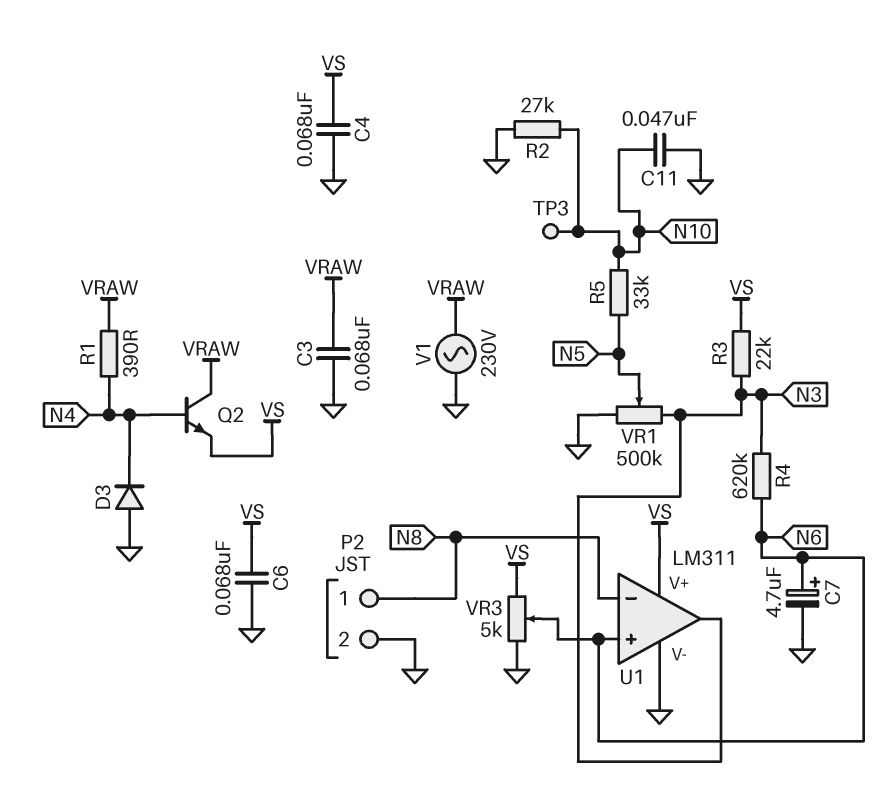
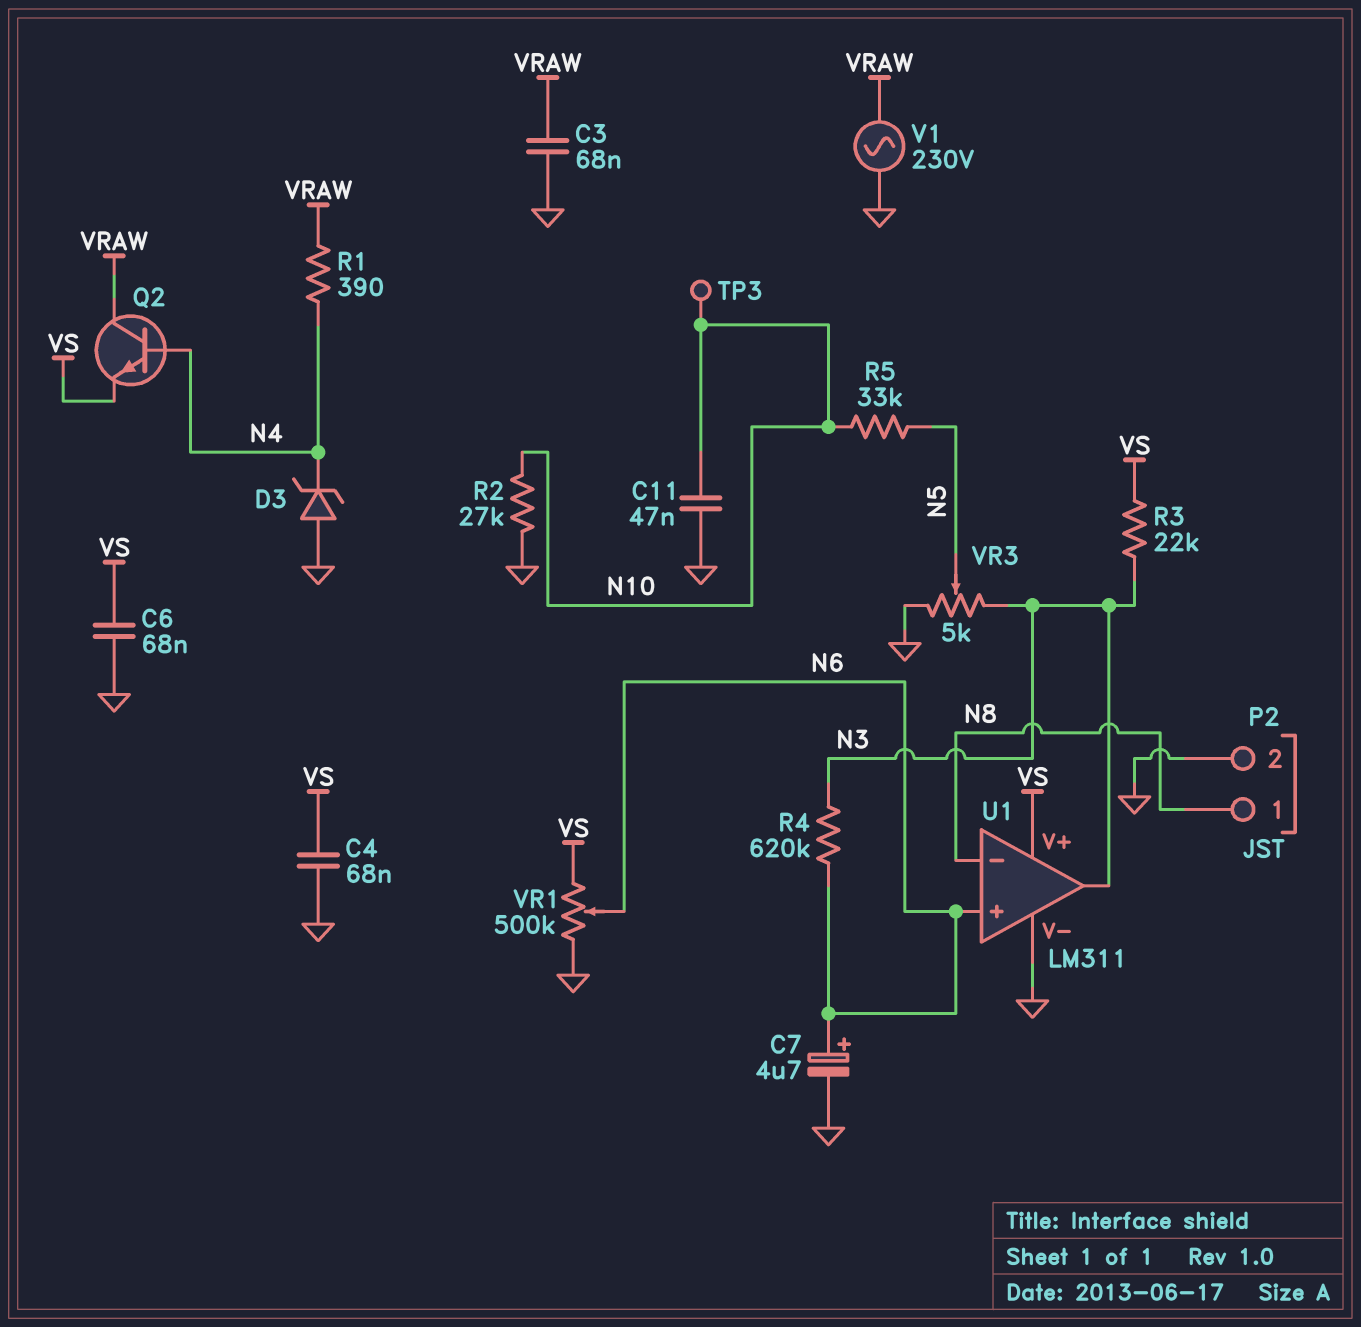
D3: diode (A GND, K N4) -> zener (A GND, K N4)
VR1: 500k (GND, N3, wiper N5) -> 500k (GND, VS, wiper N6)
VR3: 5k (GND, VS, wiper N6) -> 5k (GND, N3, wiper N5)

